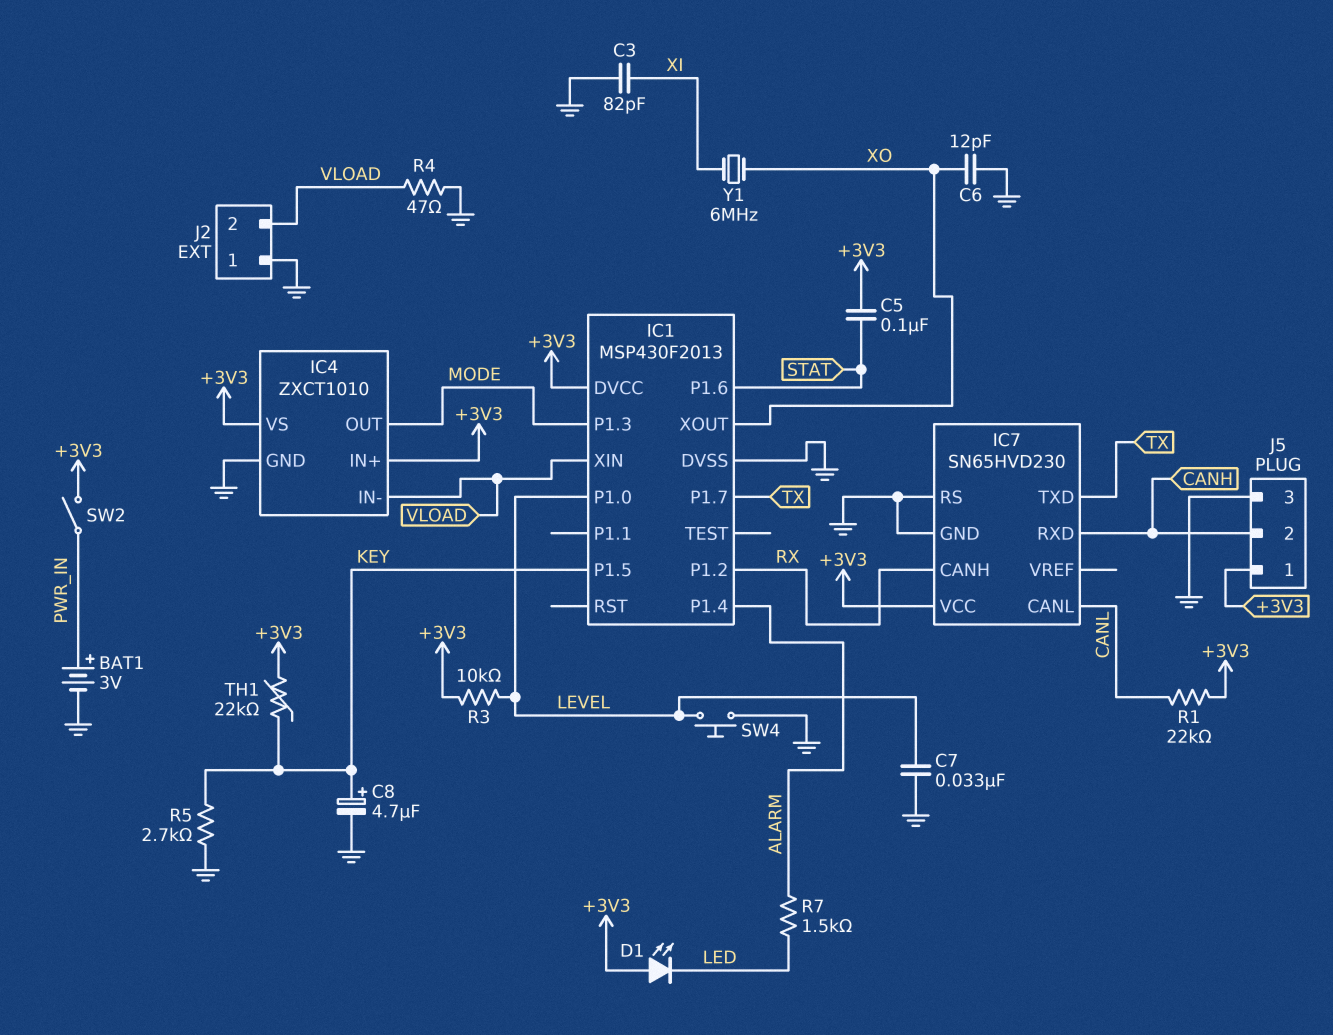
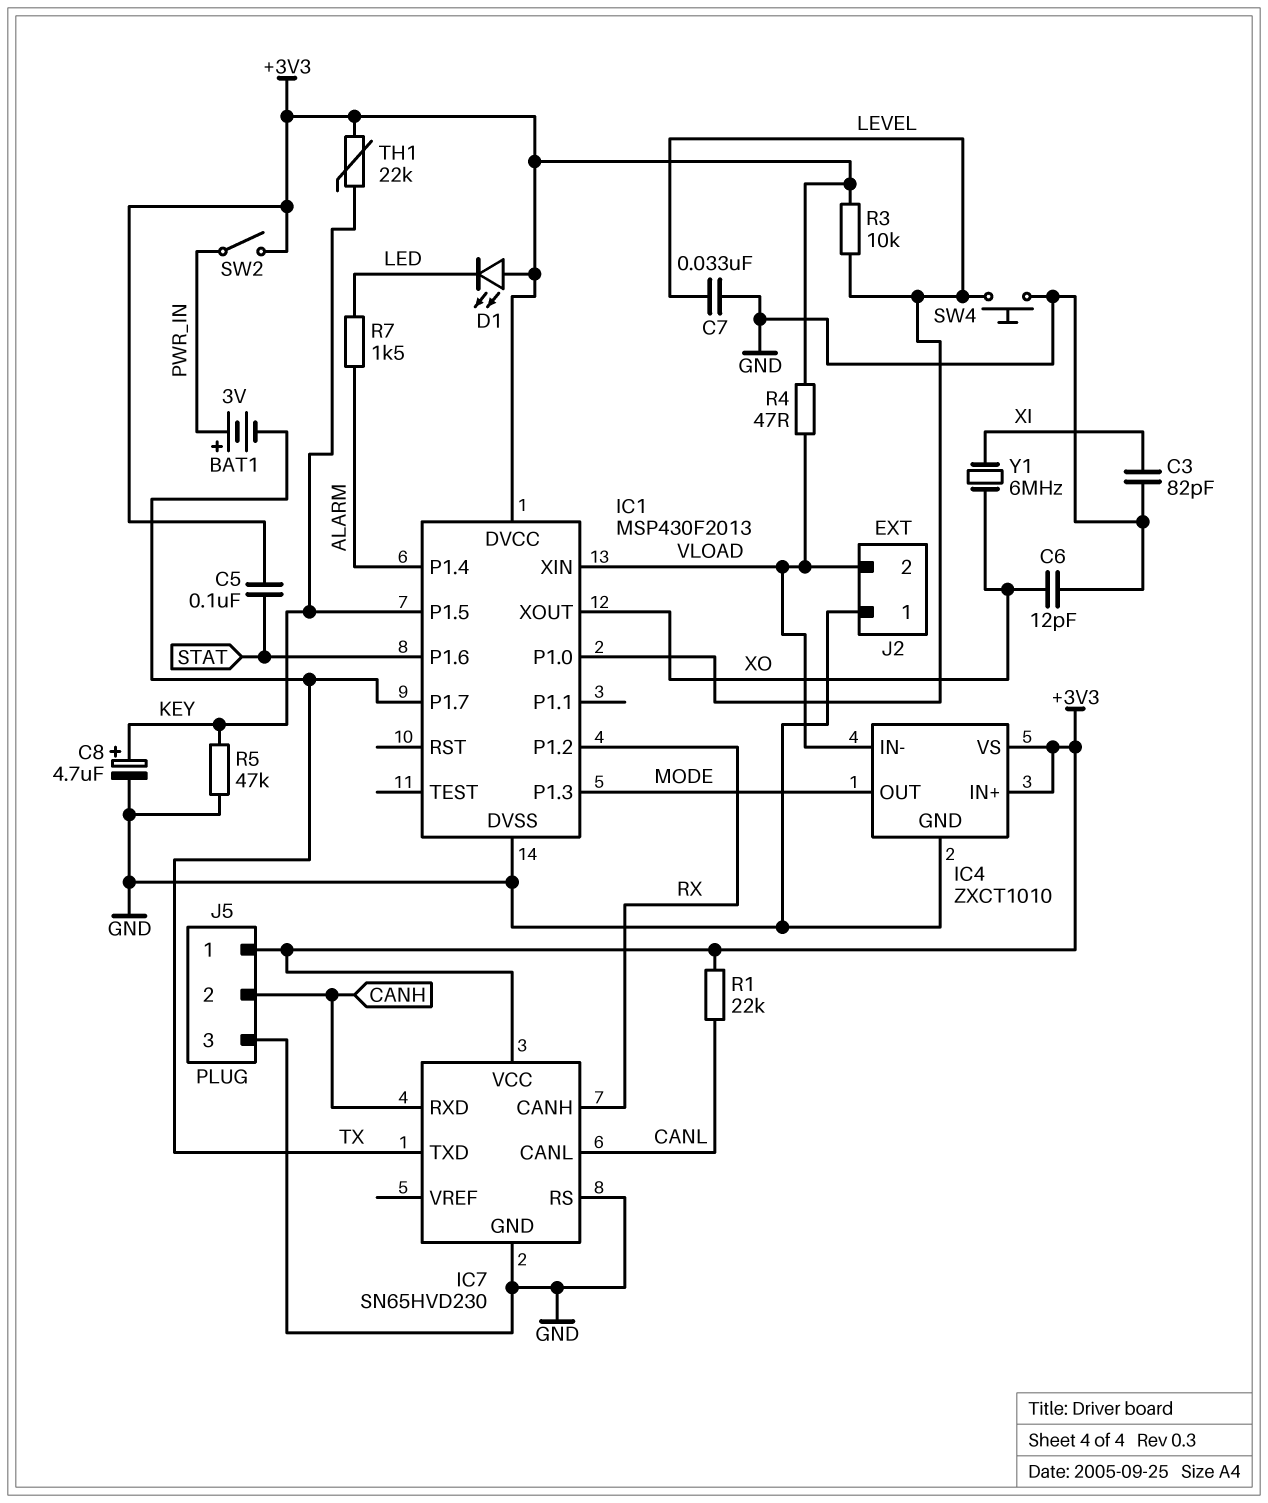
BAT1: 3V (plus PWR_IN, minus GND) -> 3V (plus PWR_IN, minus TX)
R4: 47 (GND, VLOAD) -> 47 (+3V3, VLOAD)
R5: 2.7k (GND, KEY) -> 47k (GND, KEY)

